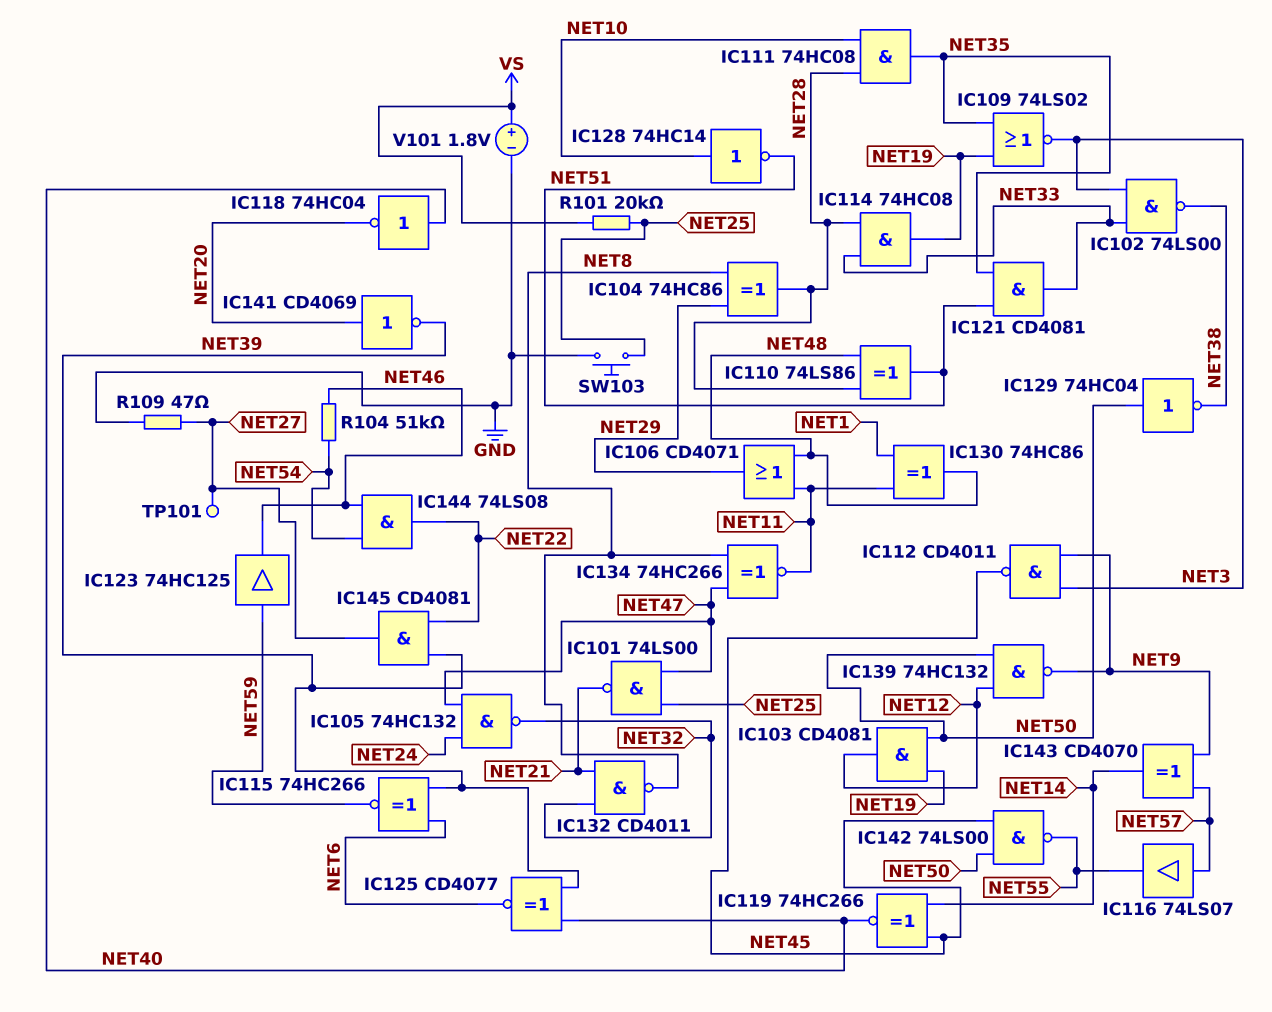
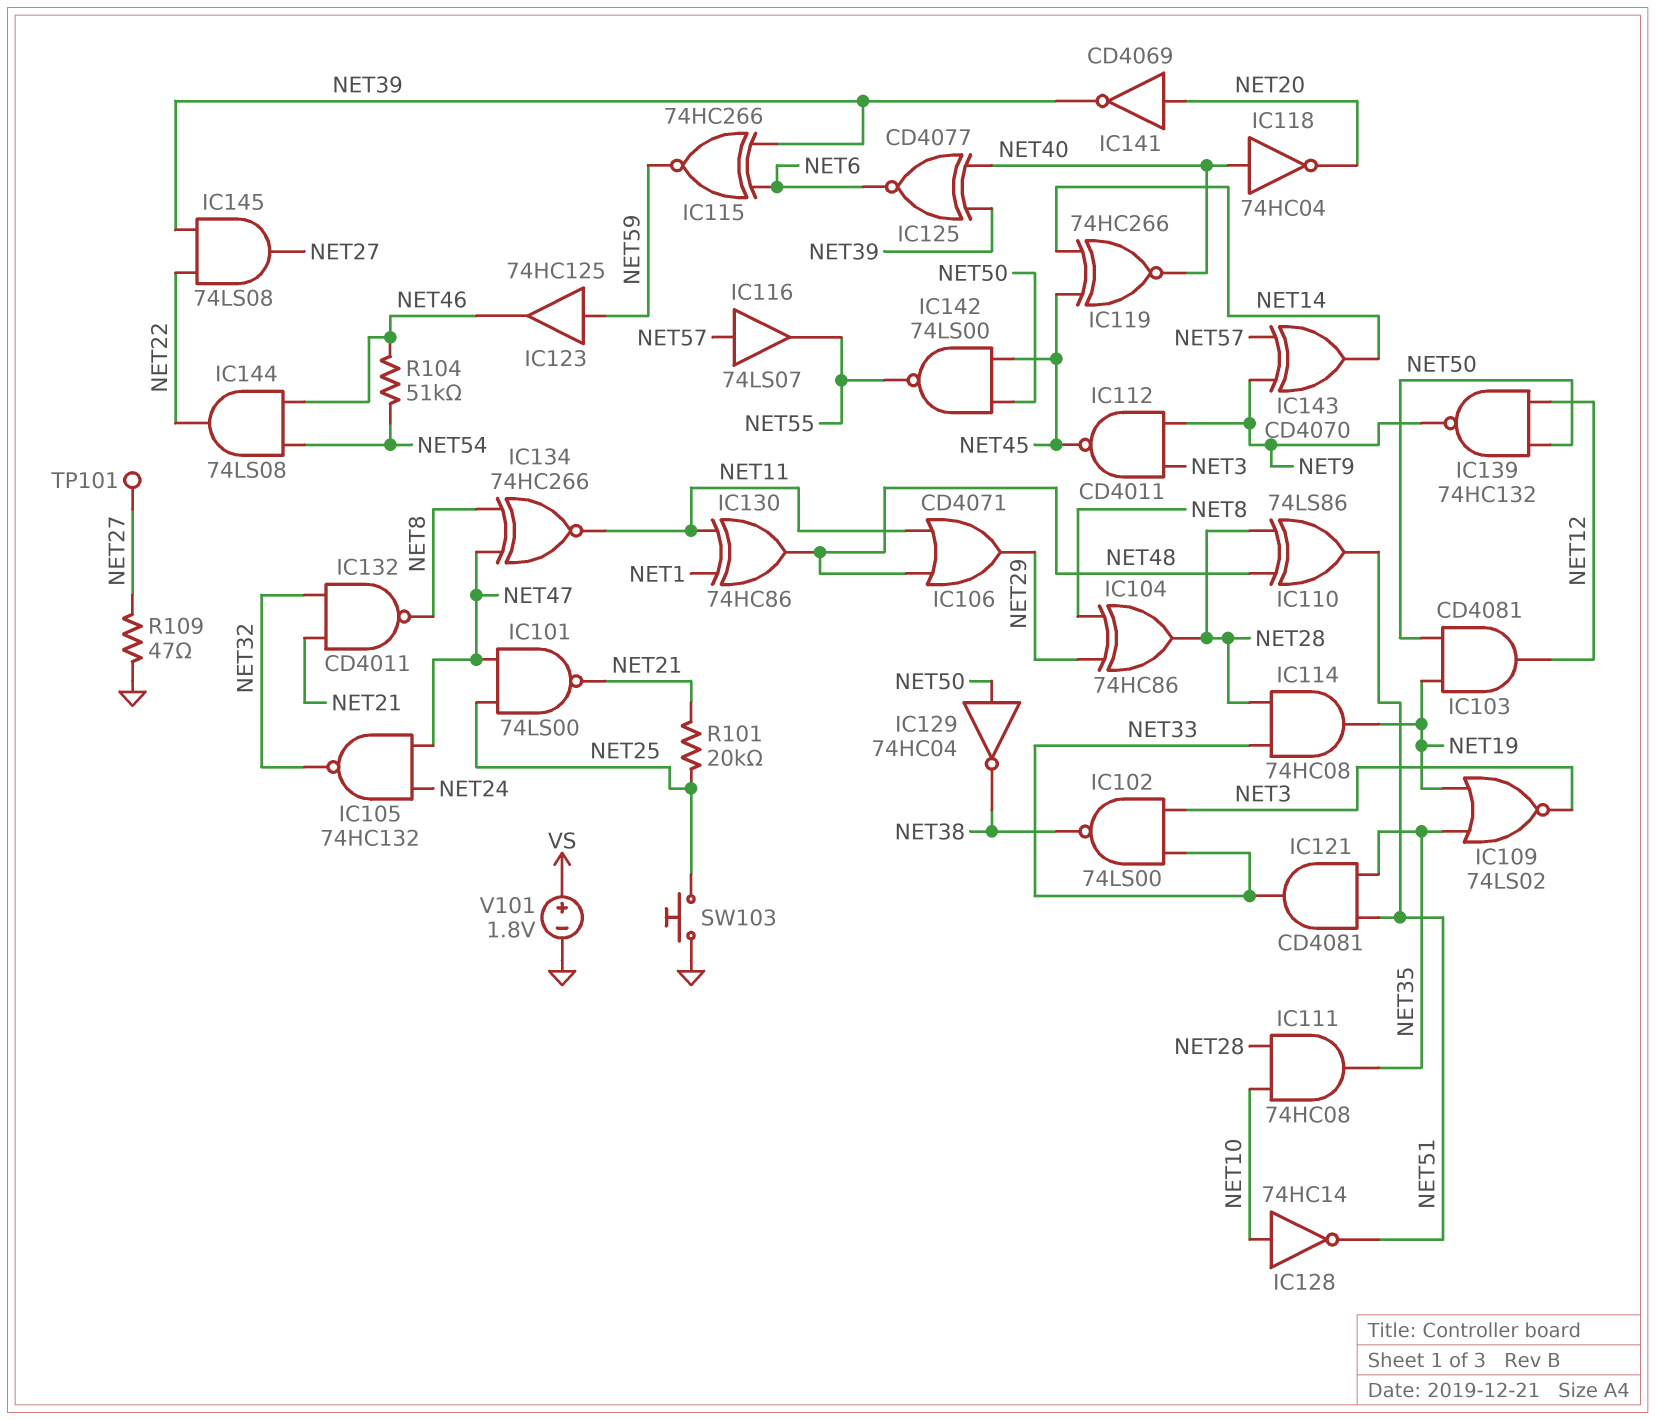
IC145: AND CD4081 (in NET22, in NET39, out NET27) -> AND 74LS08 (in NET22, in NET39, out NET27)
R101: 20k (NET25, VS) -> 20k (NET21, NET25)

